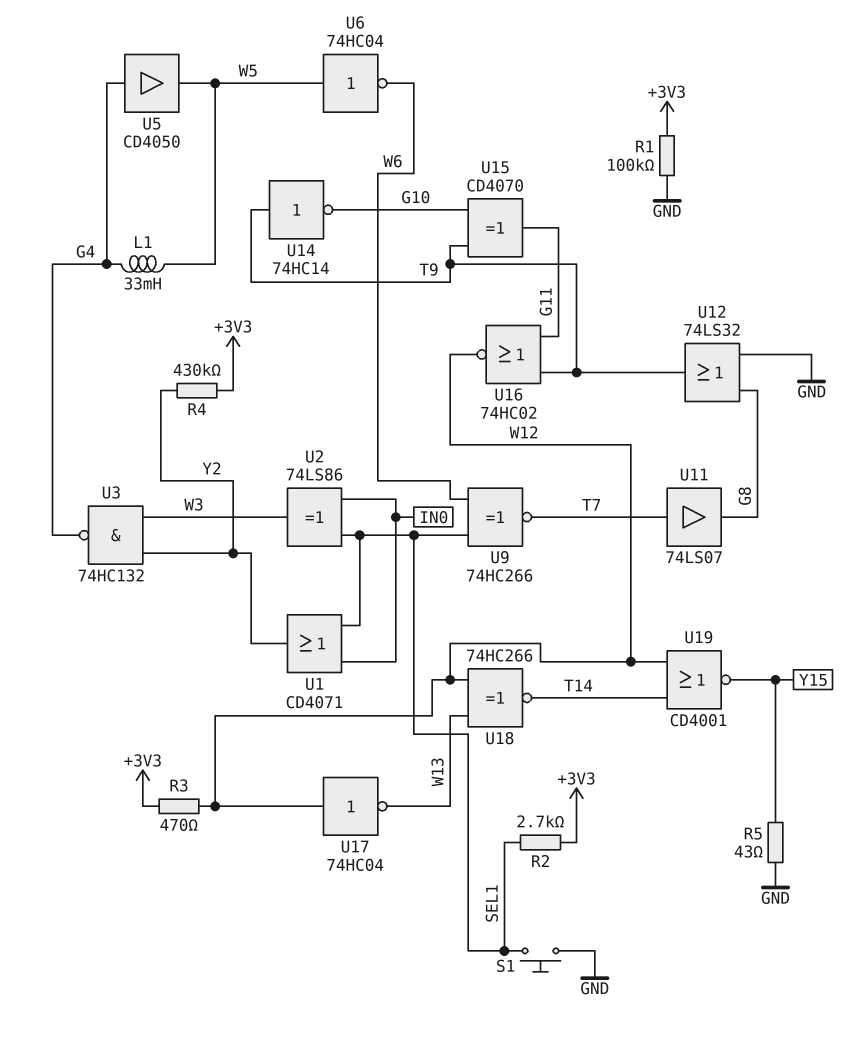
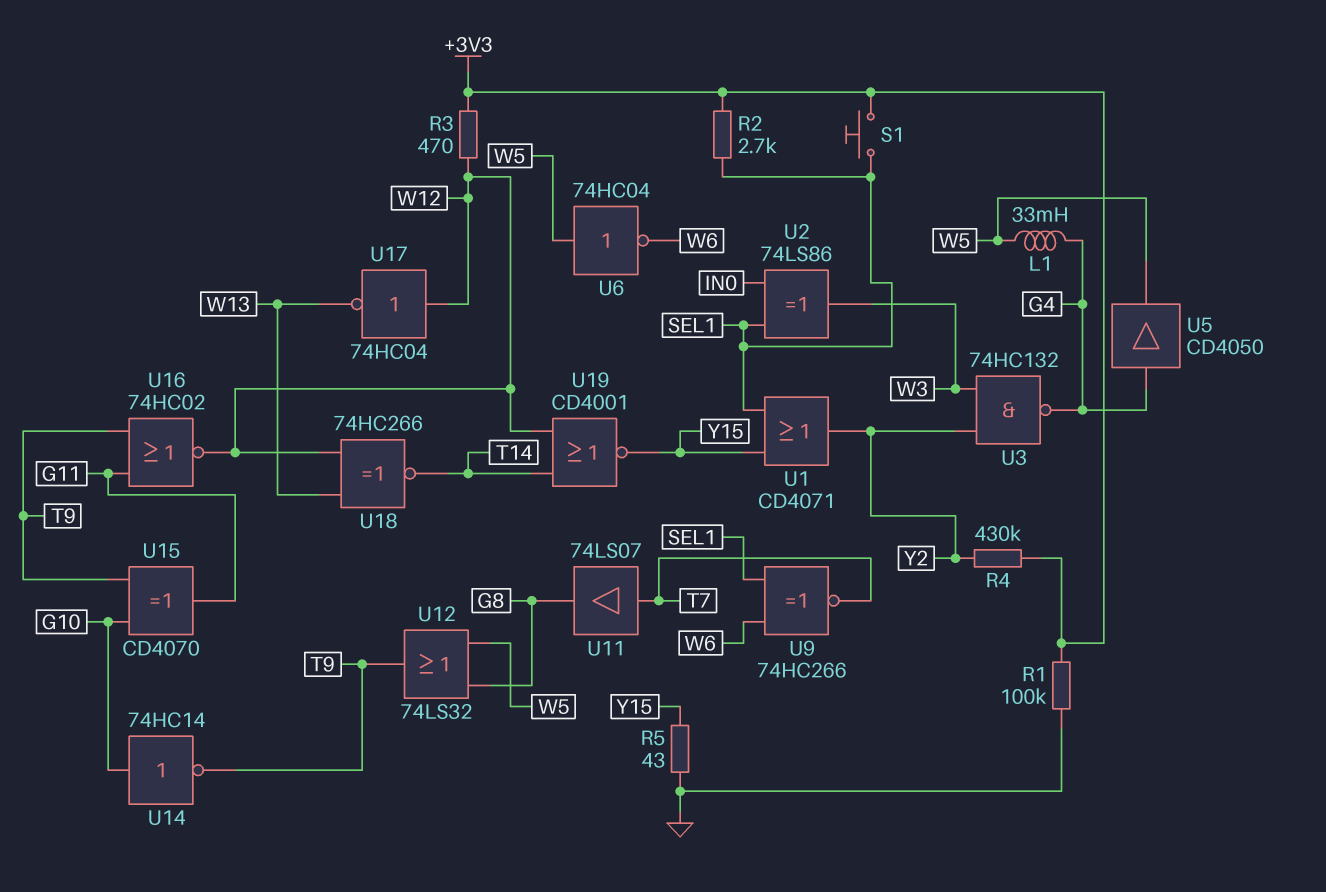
S1: button (GND, SEL1) -> button (+3V3, SEL1)
U1: OR CD4071 (in IN0, in SEL1, out Y2) -> OR CD4071 (in SEL1, in Y15, out Y2)
U12: OR 74LS32 (in G8, in GND, out T9) -> OR 74LS32 (in G8, in W5, out T9)
U14: NOT 74HC14 (in T9, out G10) -> NOT 74HC14 (in G10, out T9)

